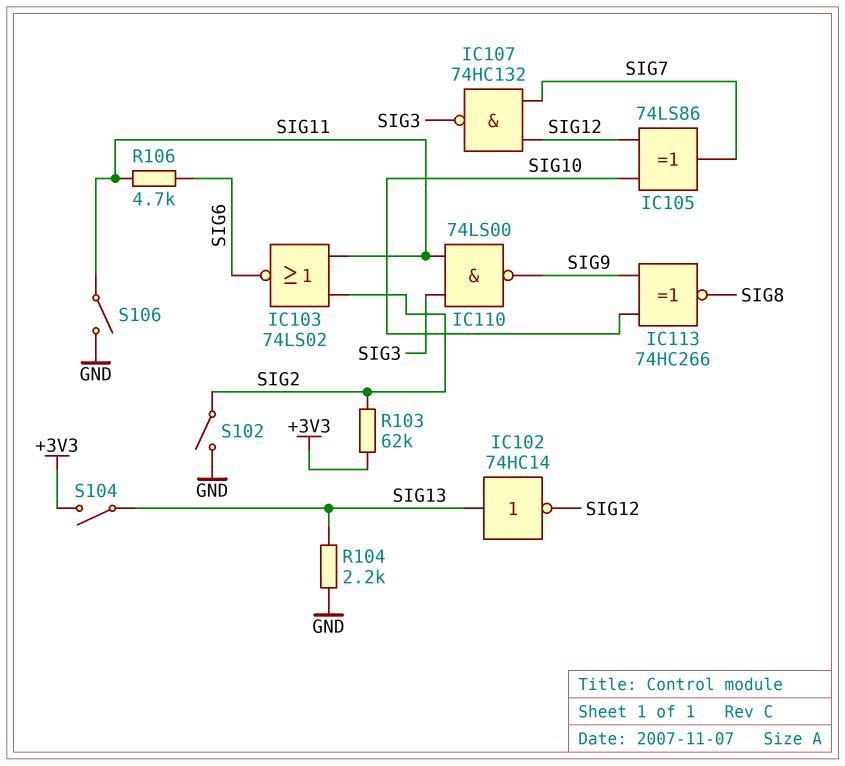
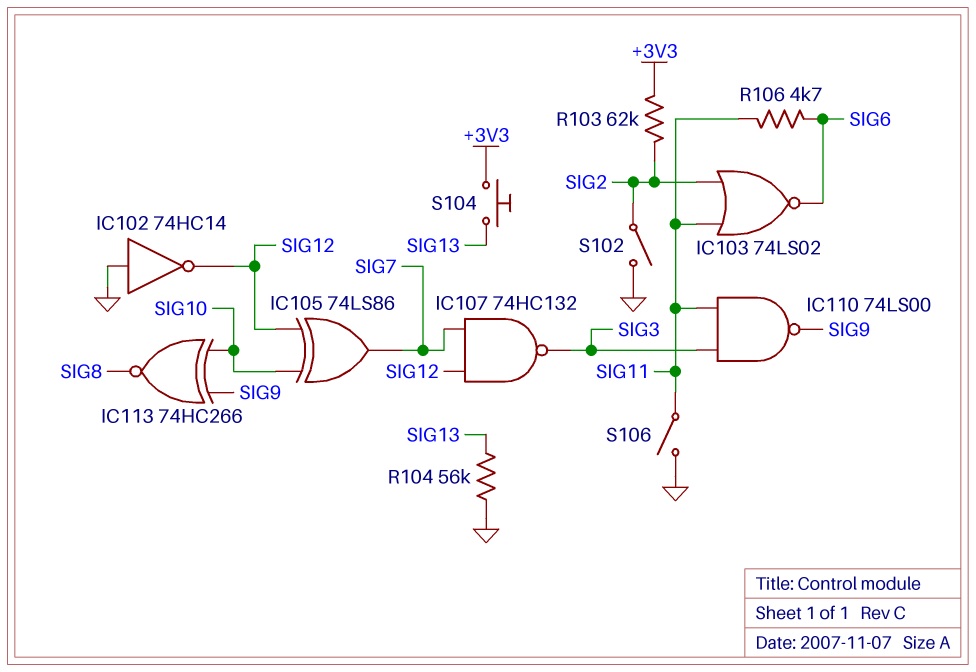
IC102: NOT 74HC14 (in SIG13, out SIG12) -> NOT 74HC14 (in GND, out SIG12)
R104: 2.2k (GND, SIG13) -> 56k (GND, SIG13)
S104: switch (+3V3, SIG13) -> button (+3V3, SIG13)

